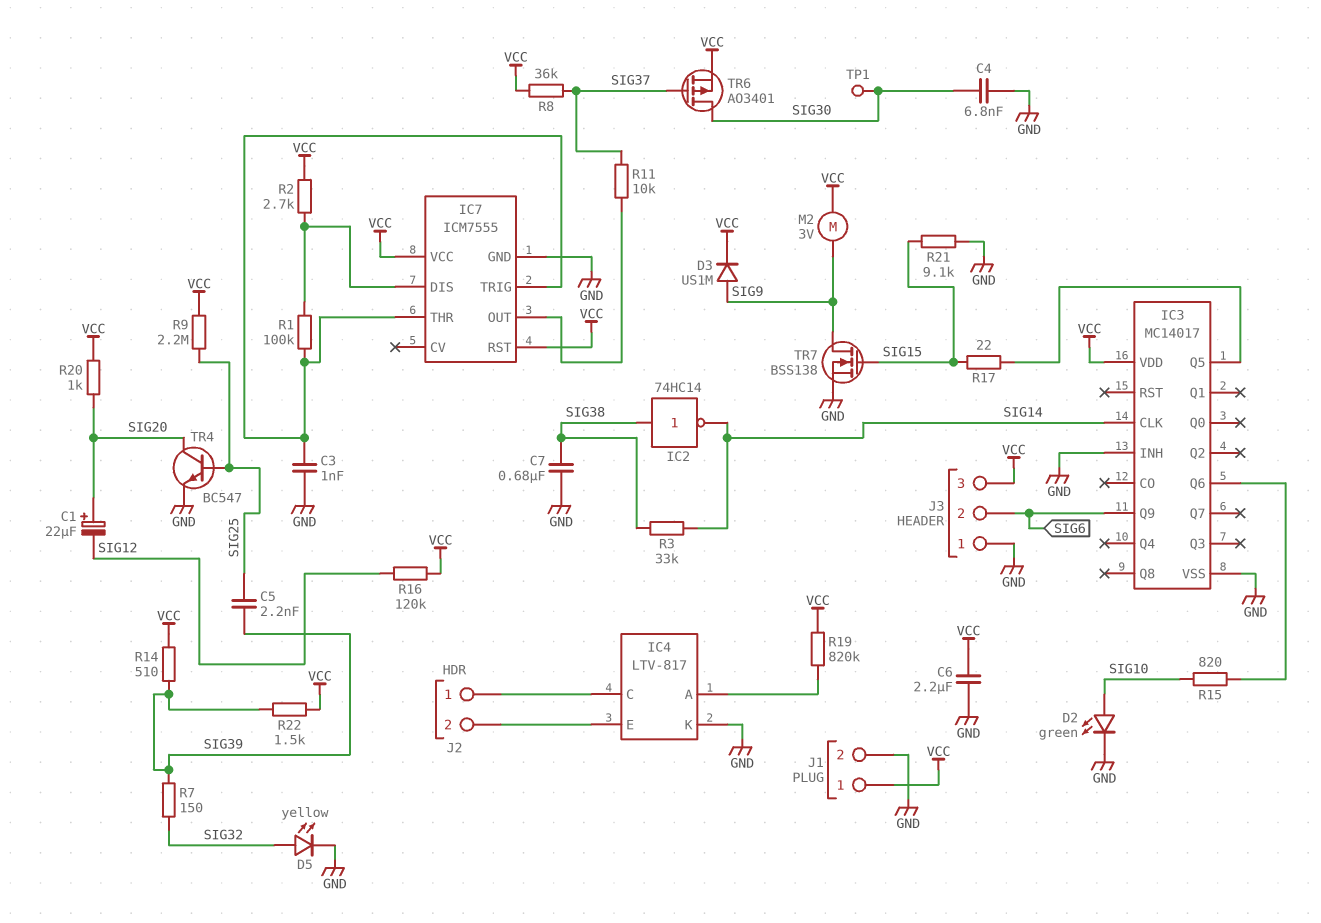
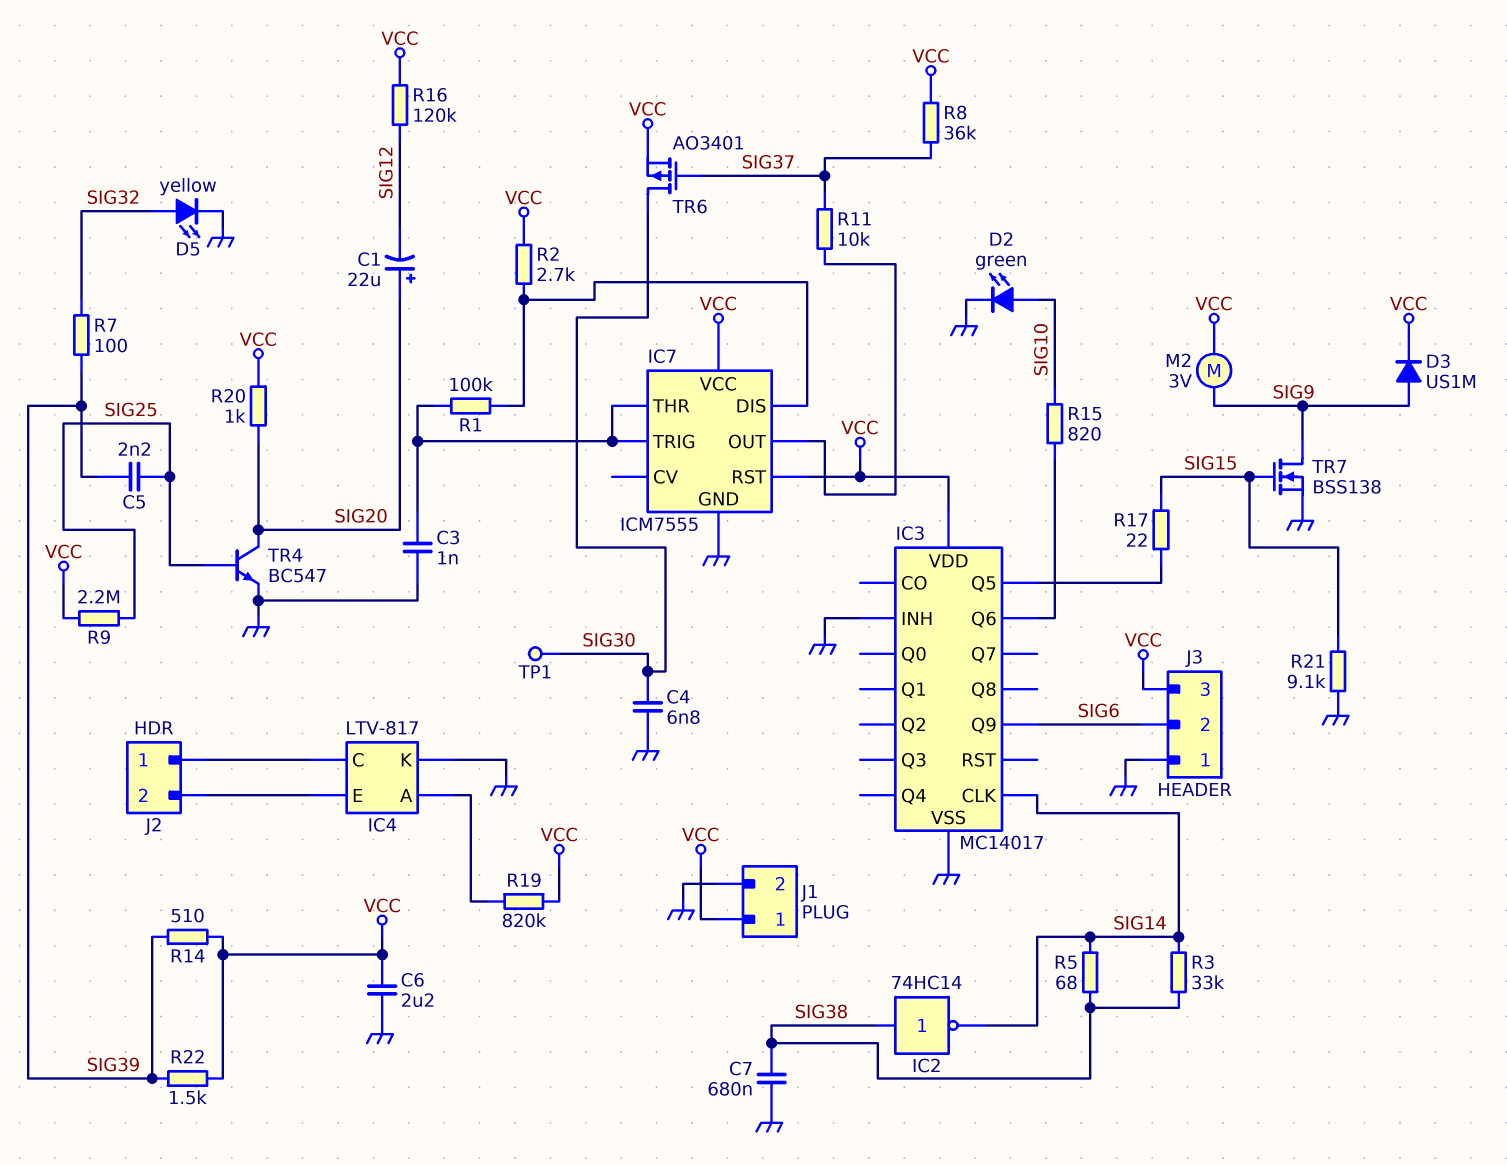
R5: none -> 68 (SIG14, SIG38)
R7: 150 (SIG32, SIG39) -> 100 (SIG32, SIG39)

